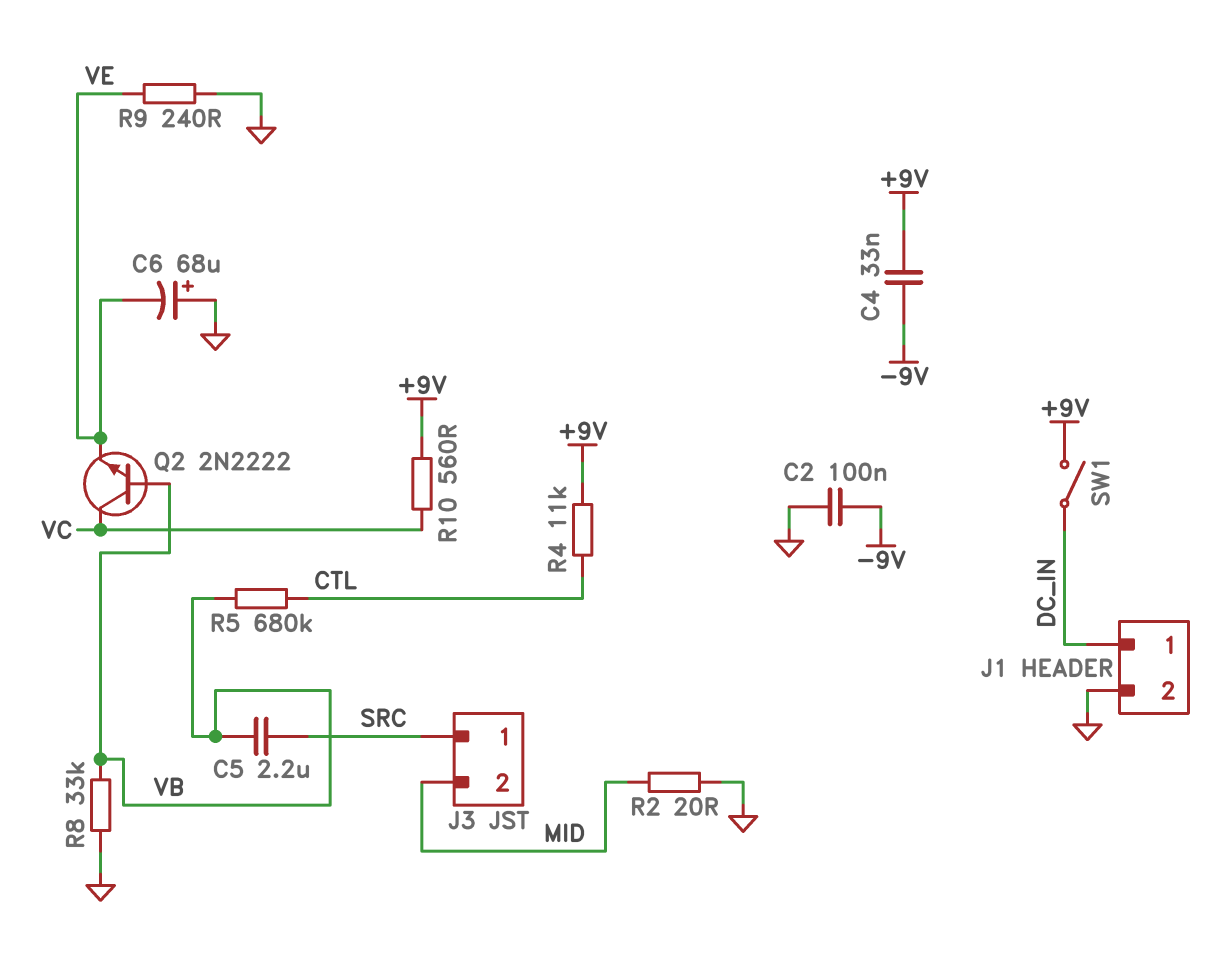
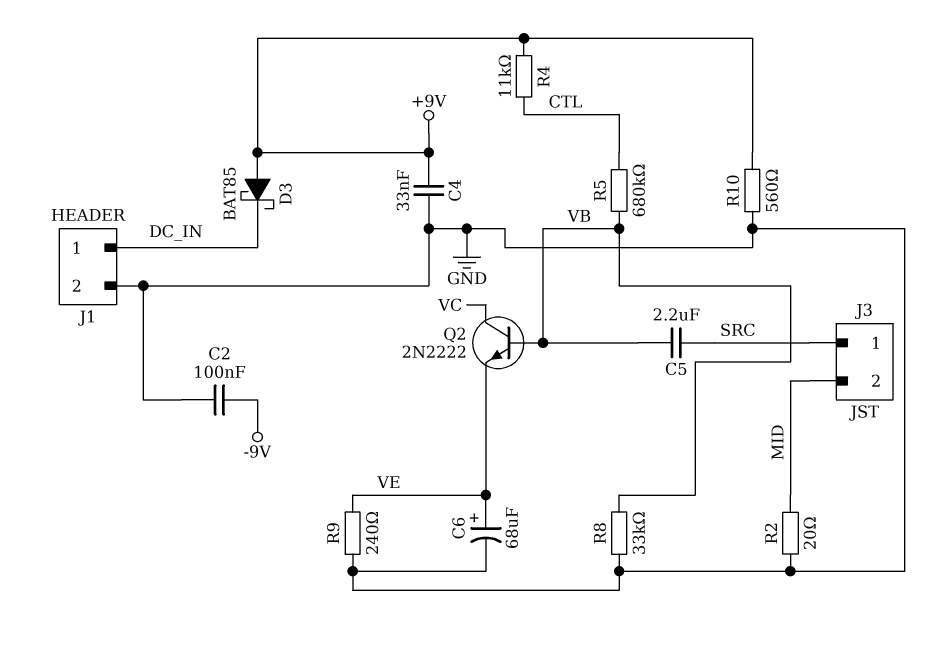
C4: 33nF (+9V, -9V) -> 33nF (+9V, GND)
C6: 68uF (plus GND, minus VE) -> 68uF (plus VE, minus GND)
D3: none -> schottky BAT85 (A +9V, K DC_IN)
R10: 560 (+9V, VC) -> 560 (+9V, GND)
SW1: switch (+9V, DC_IN) -> none

